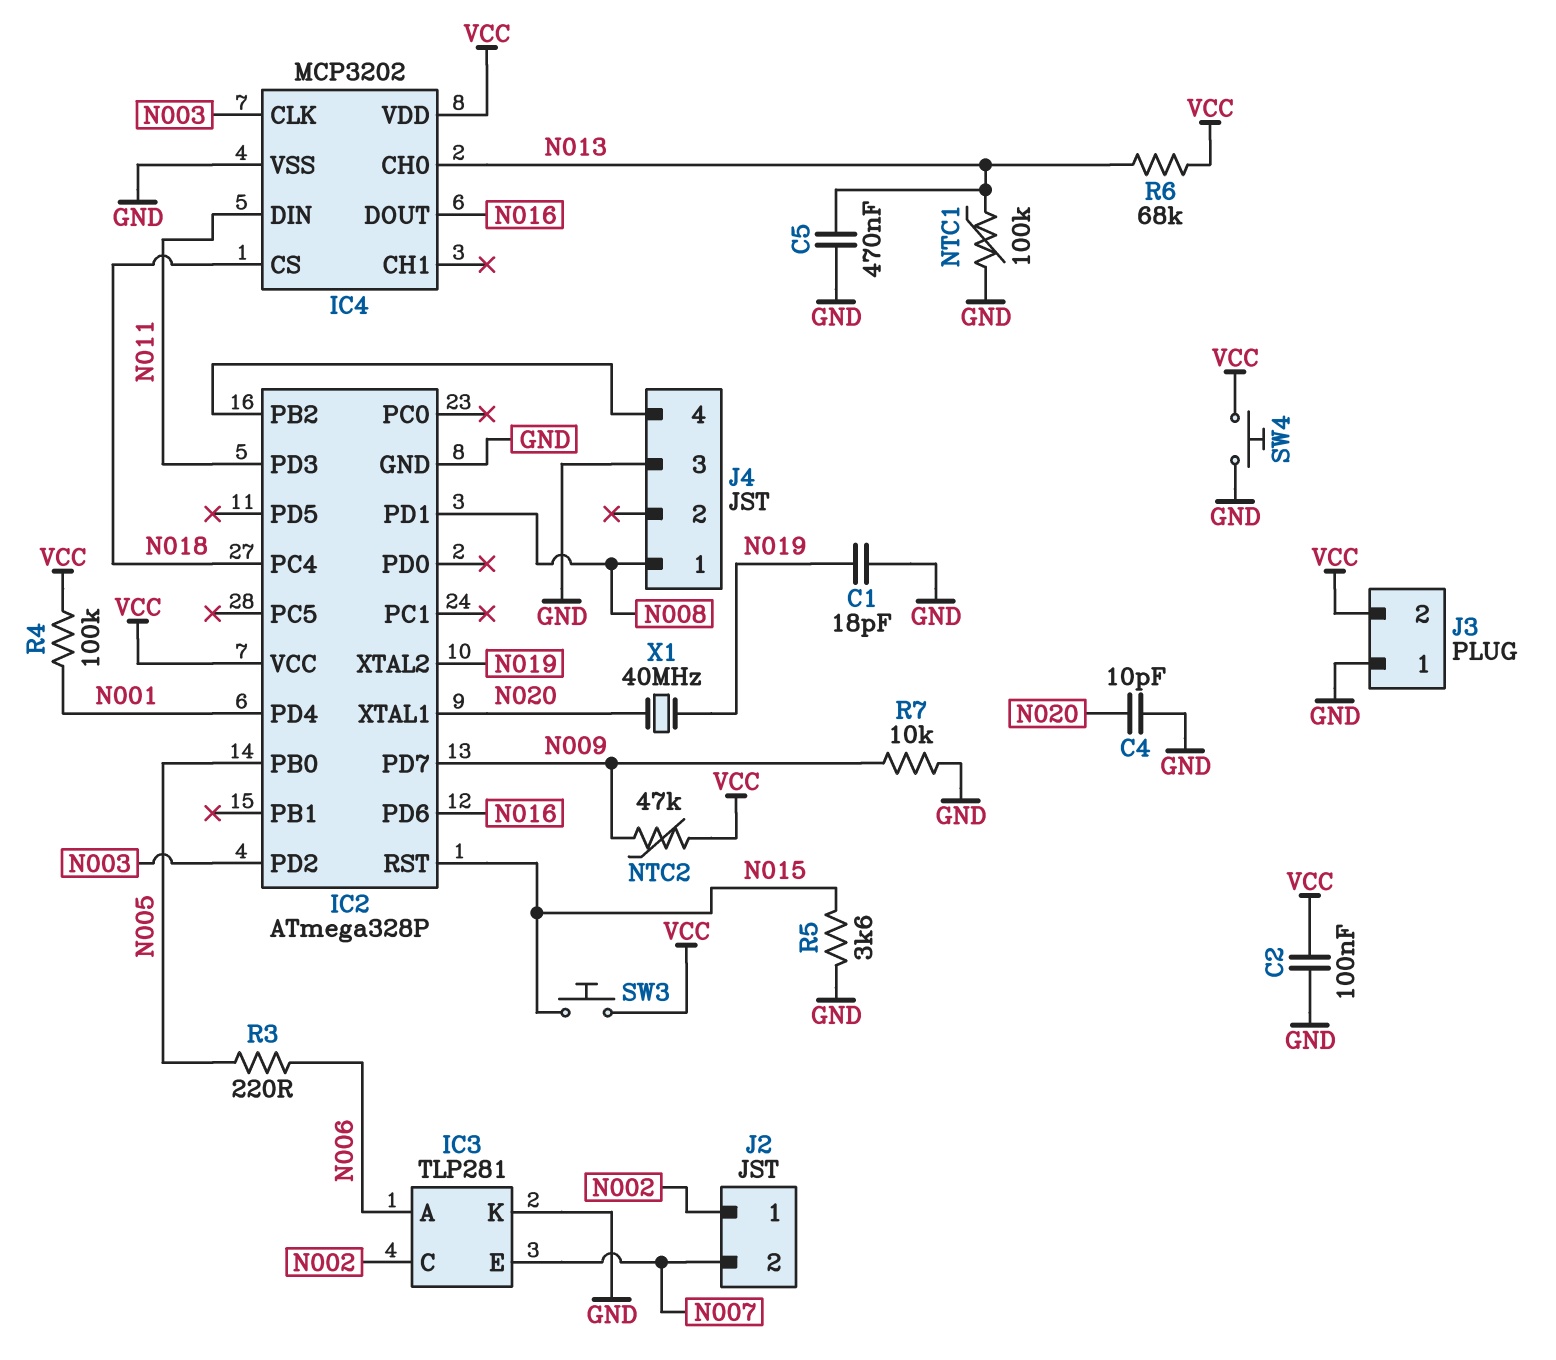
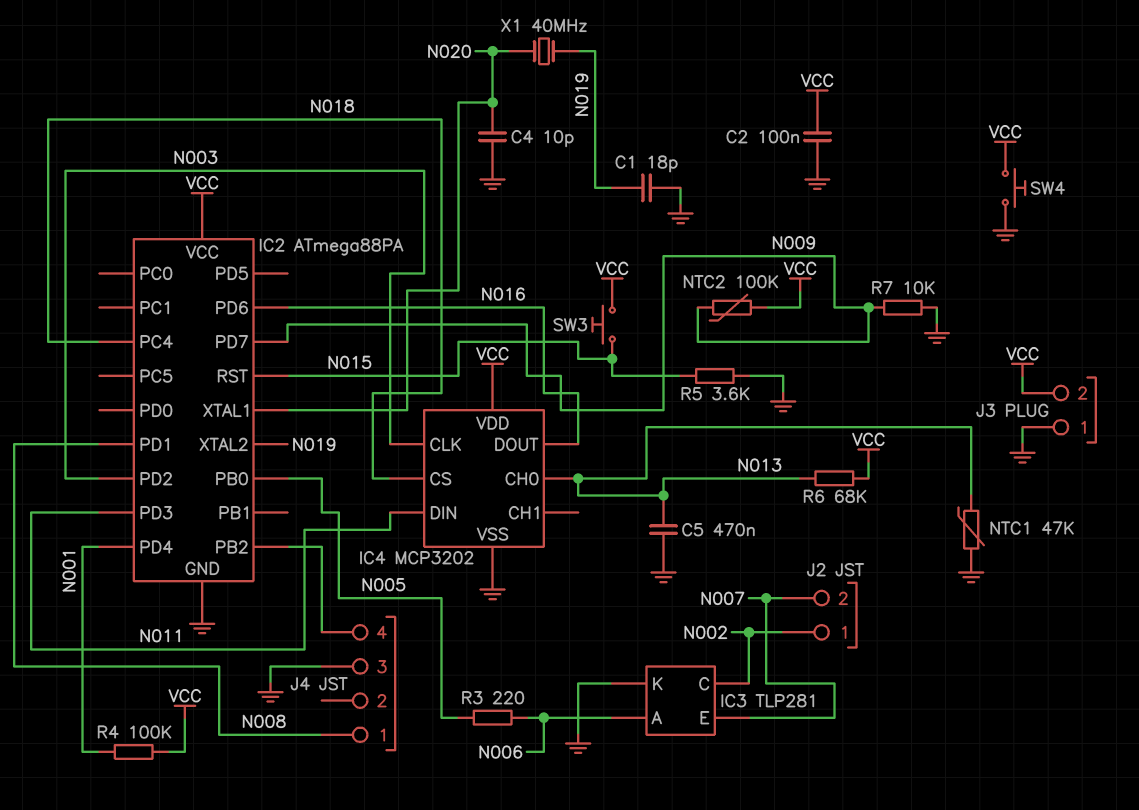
IC2: ATmega328P -> ATmega88PA
NTC1: 100k (GND, N013) -> 47k (GND, N013)
NTC2: 47k (N009, VCC) -> 100k (N009, VCC)

